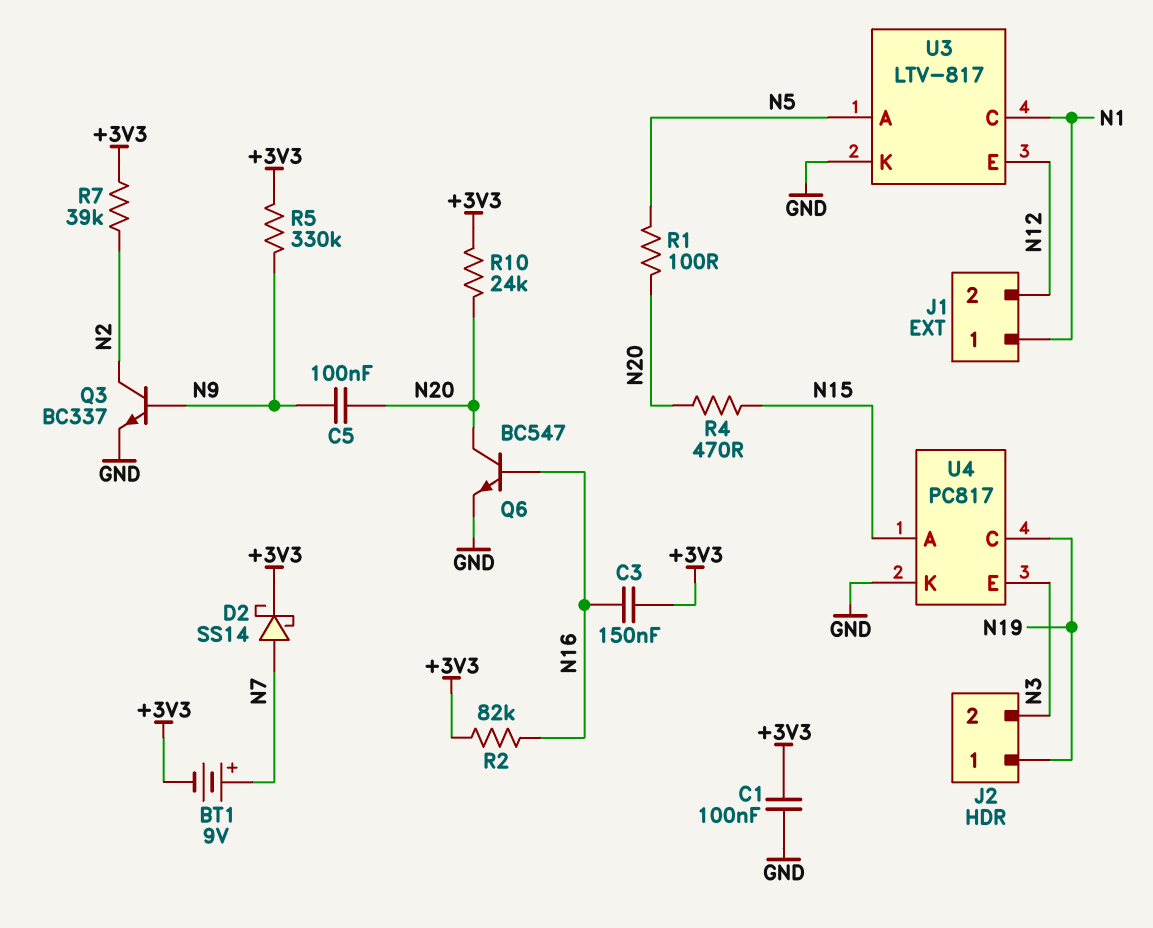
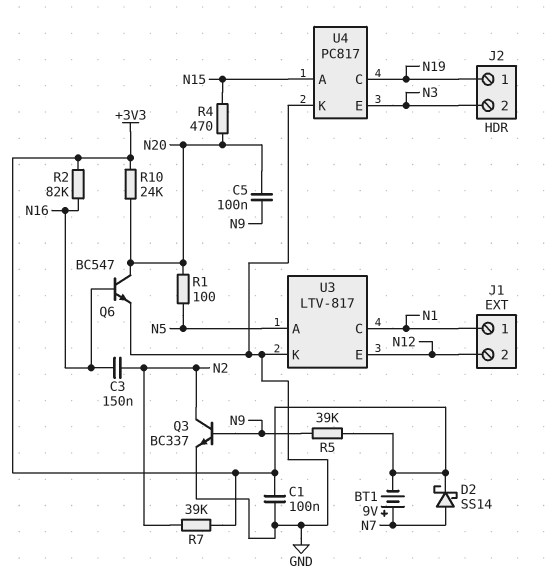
C3: 150nF (+3V3, N16) -> 150nF (N2, N16)
R5: 330k (+3V3, N9) -> 39k (+3V3, N9)

